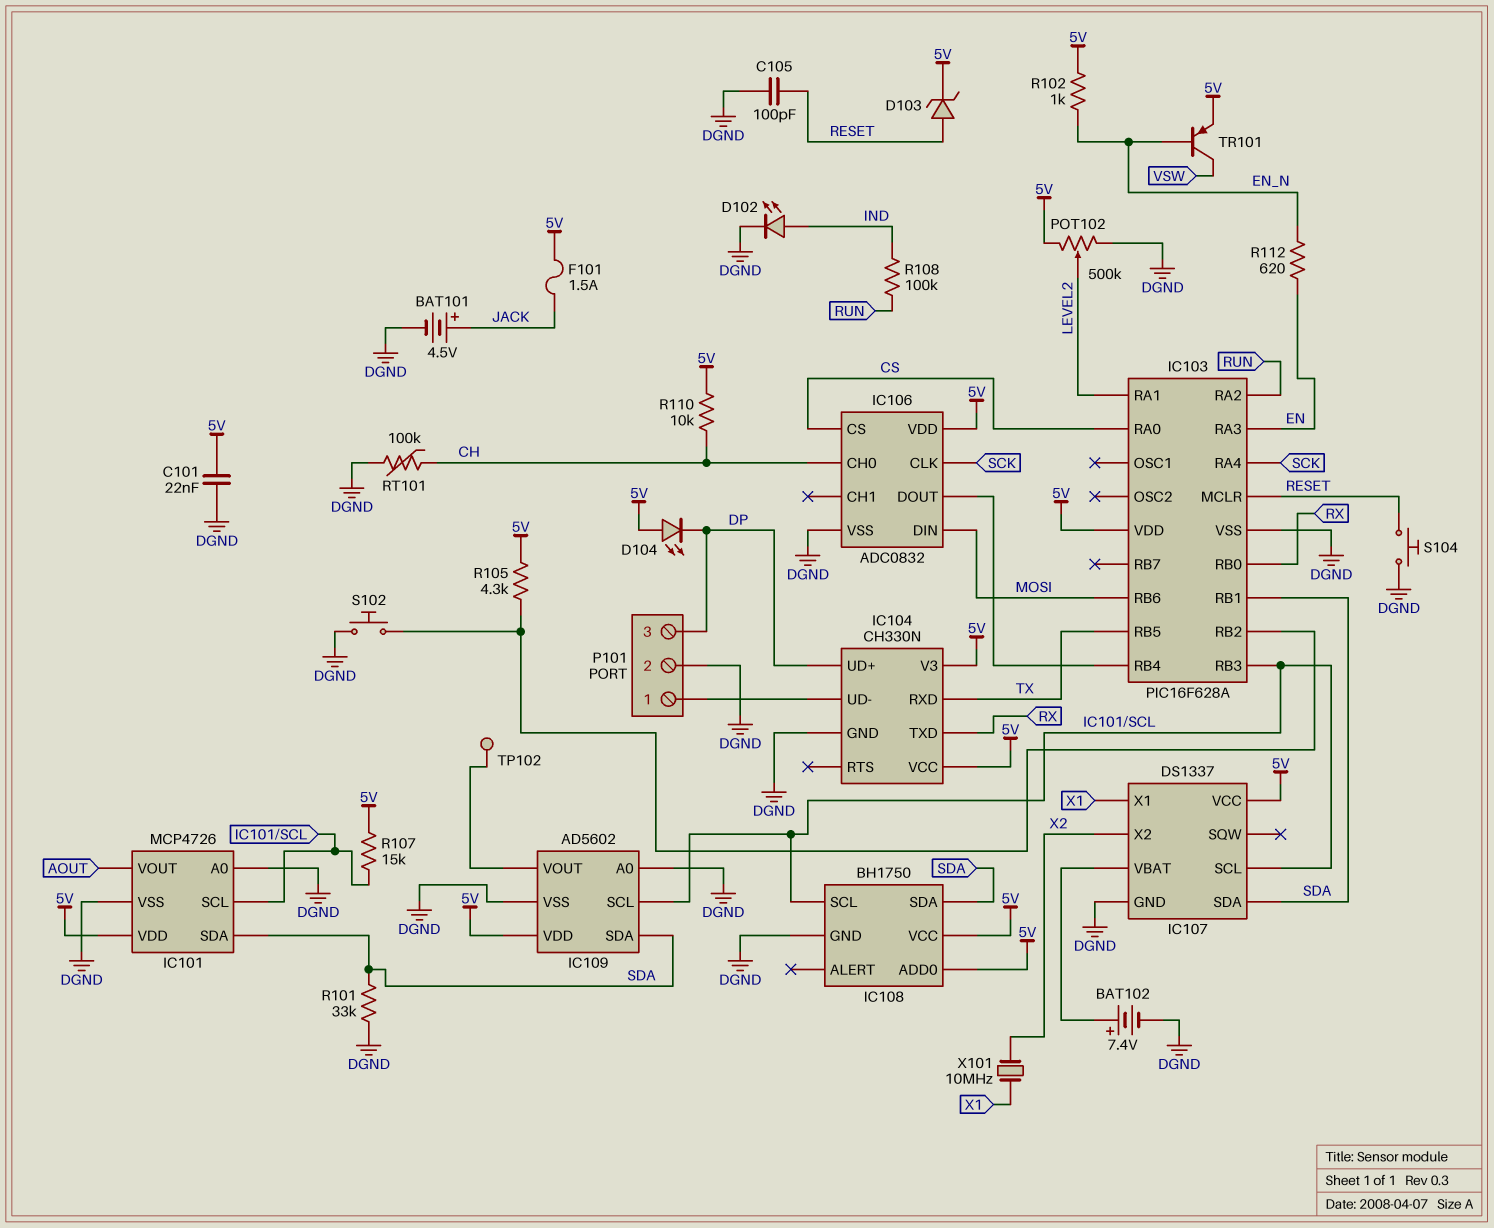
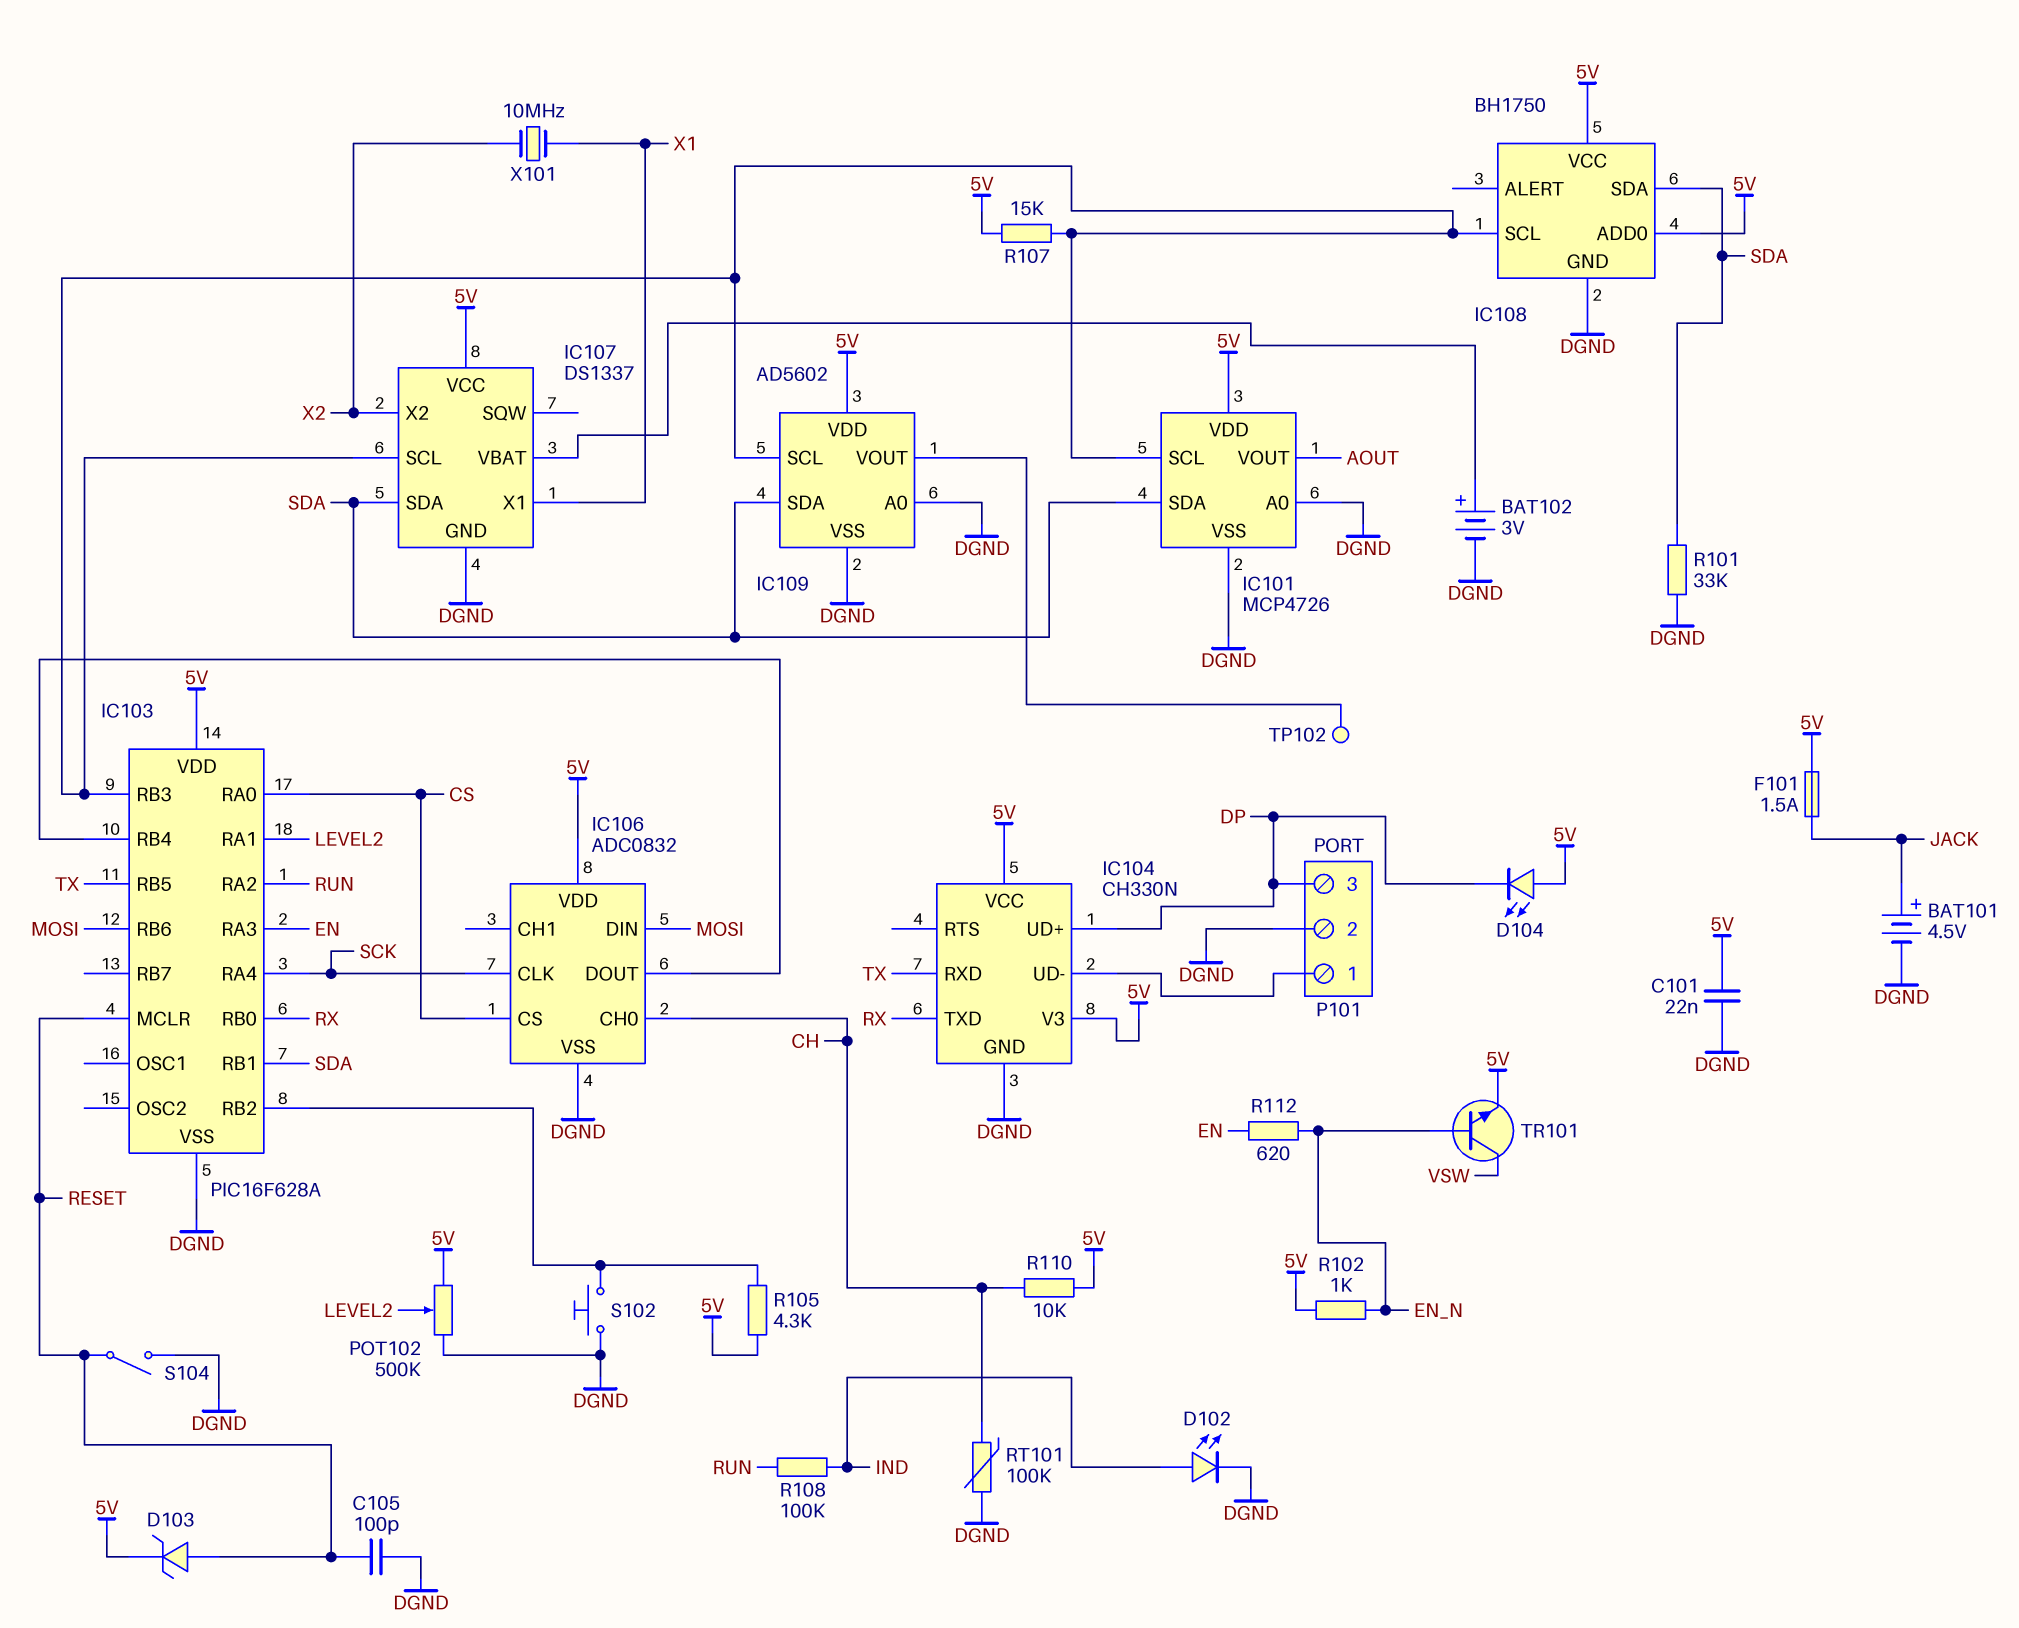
BAT102: 7.4V (plus IC107/VBAT, minus DGND) -> 3V (plus IC107/VBAT, minus DGND)
S104: button (DGND, RESET) -> switch (DGND, RESET)
TR101: PNP (B EN_N, C VSW, E 5V) -> NPN (B EN_N, C VSW, E 5V)

